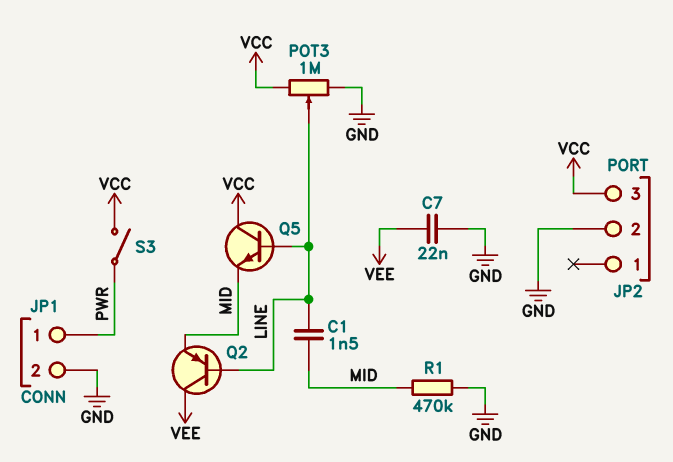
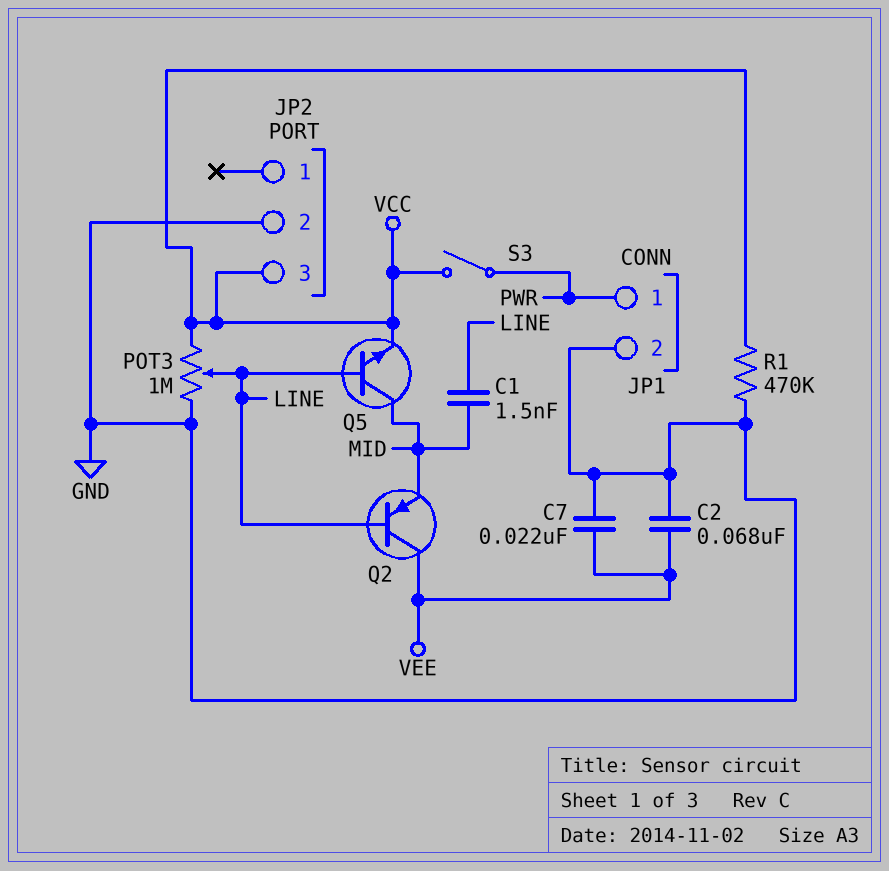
C2: none -> 68nF (GND, VEE)
Q5: NPN (B LINE, C VCC, E MID) -> NPN (B LINE, C MID, E VCC)
R1: 470k (GND, MID) -> 470k (GND, VCC)

